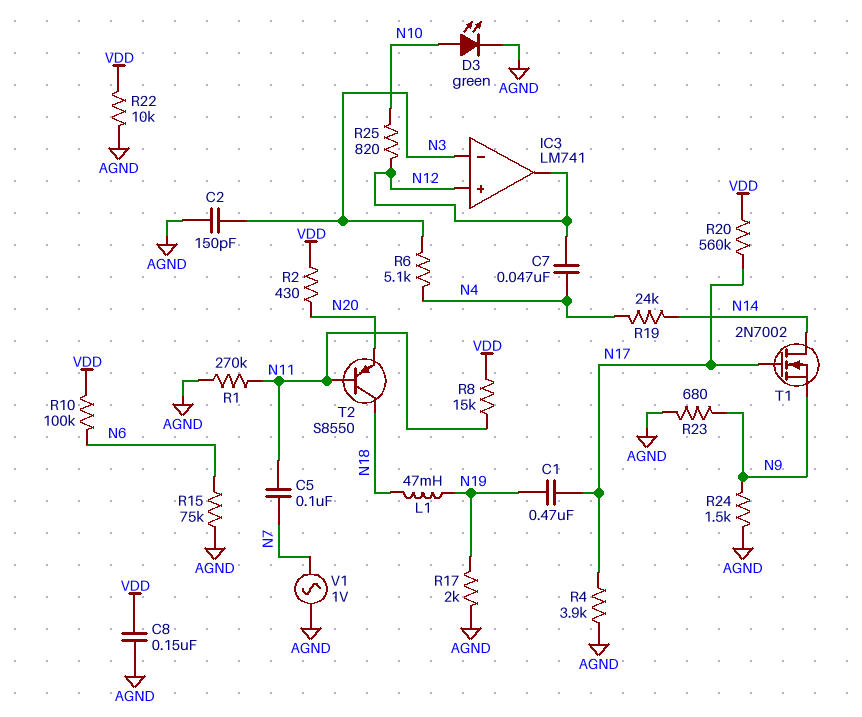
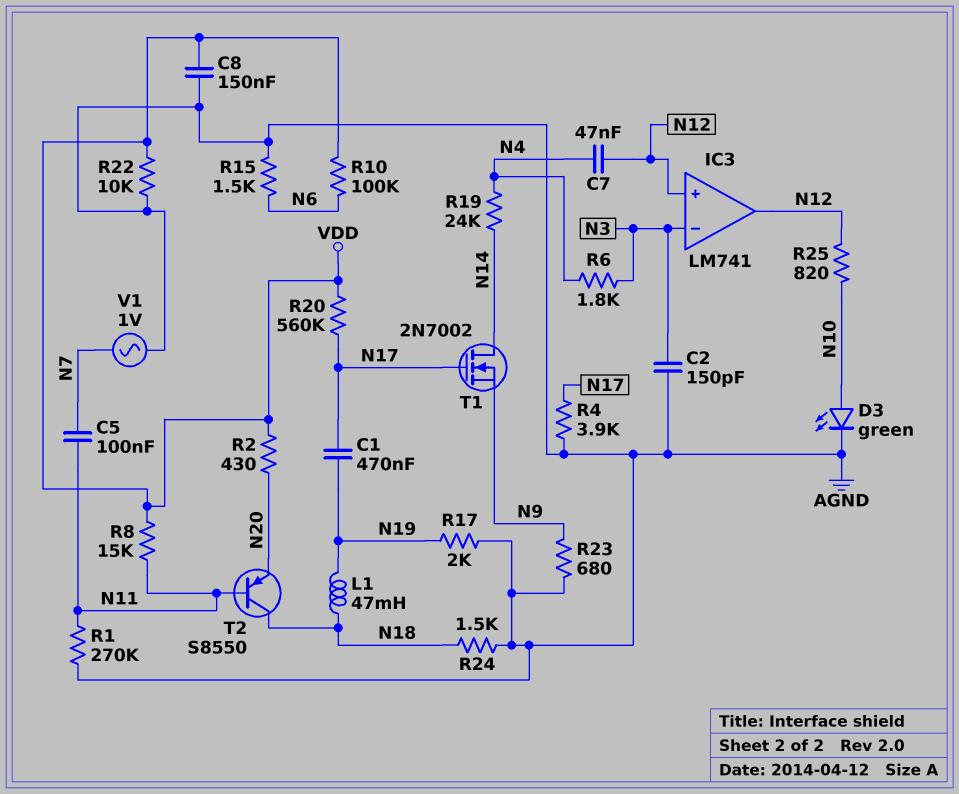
R6: 5.1k (N3, N4) -> 1.8k (N3, N4)
R15: 75k (AGND, N6) -> 1.5k (AGND, N6)
R24: 1.5k (AGND, N9) -> 1.5k (AGND, N18)

